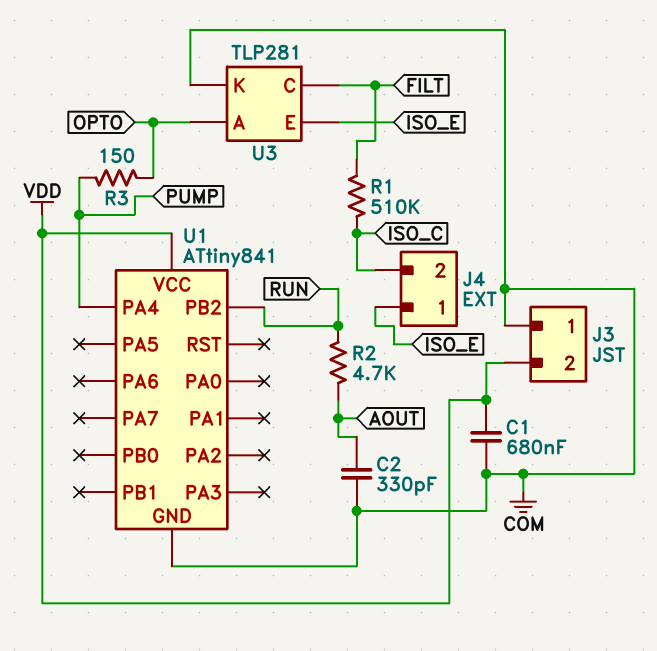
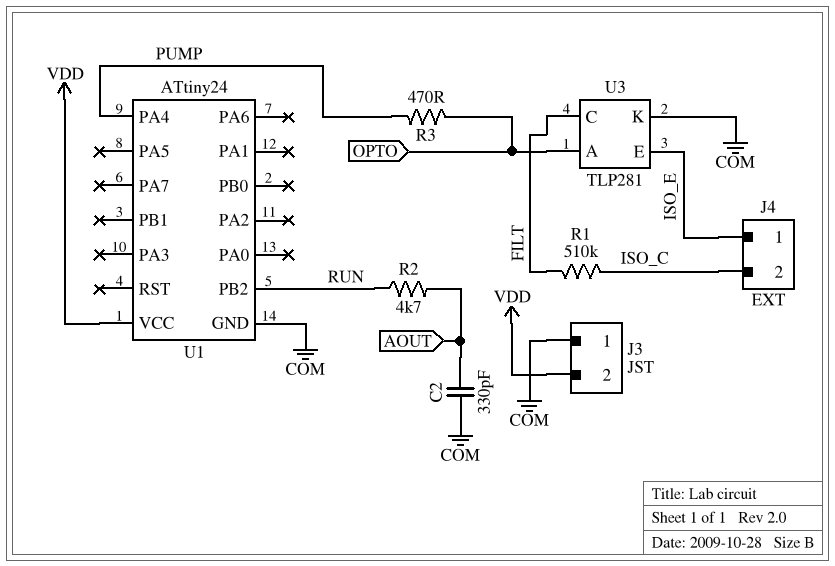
C1: 680nF (COM, VDD) -> none
R3: 150 (OPTO, PUMP) -> 470 (OPTO, PUMP)
U1: ATtiny841 -> ATtiny24

